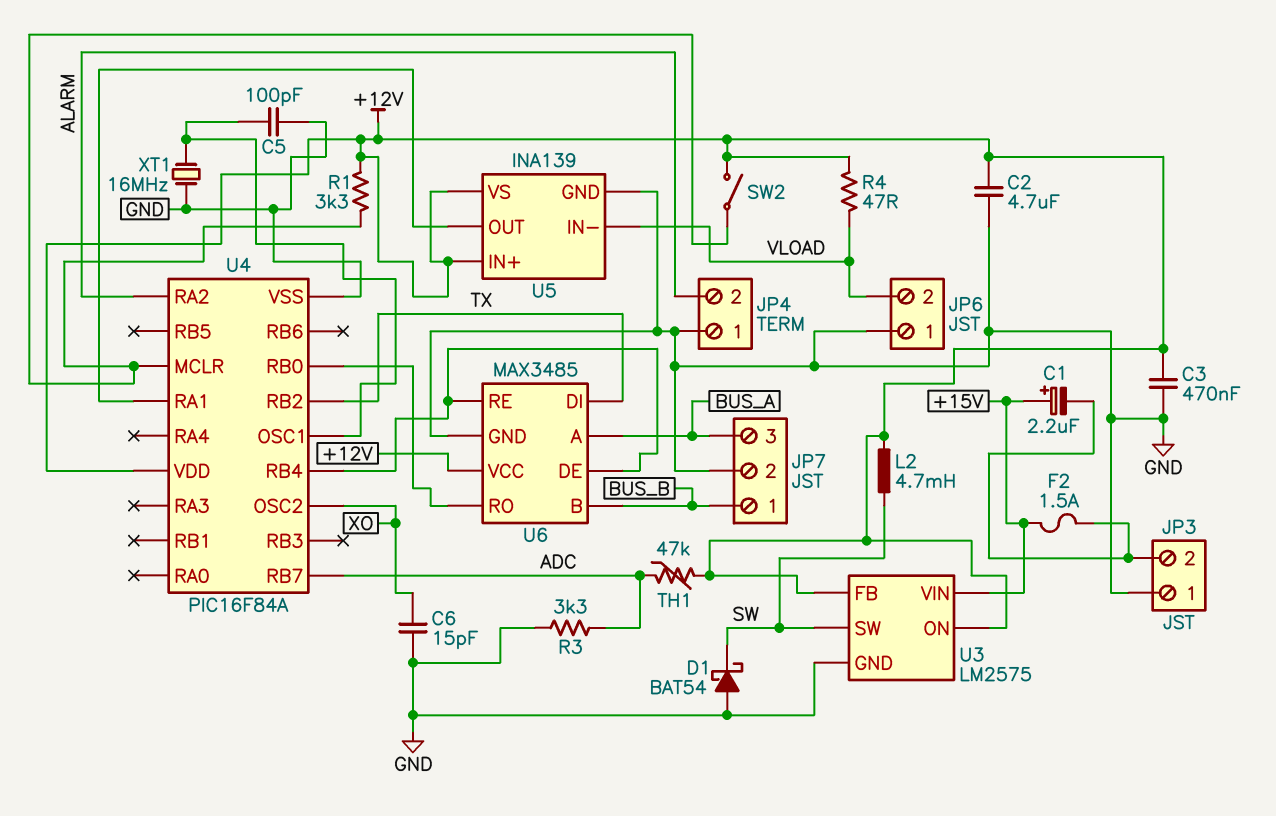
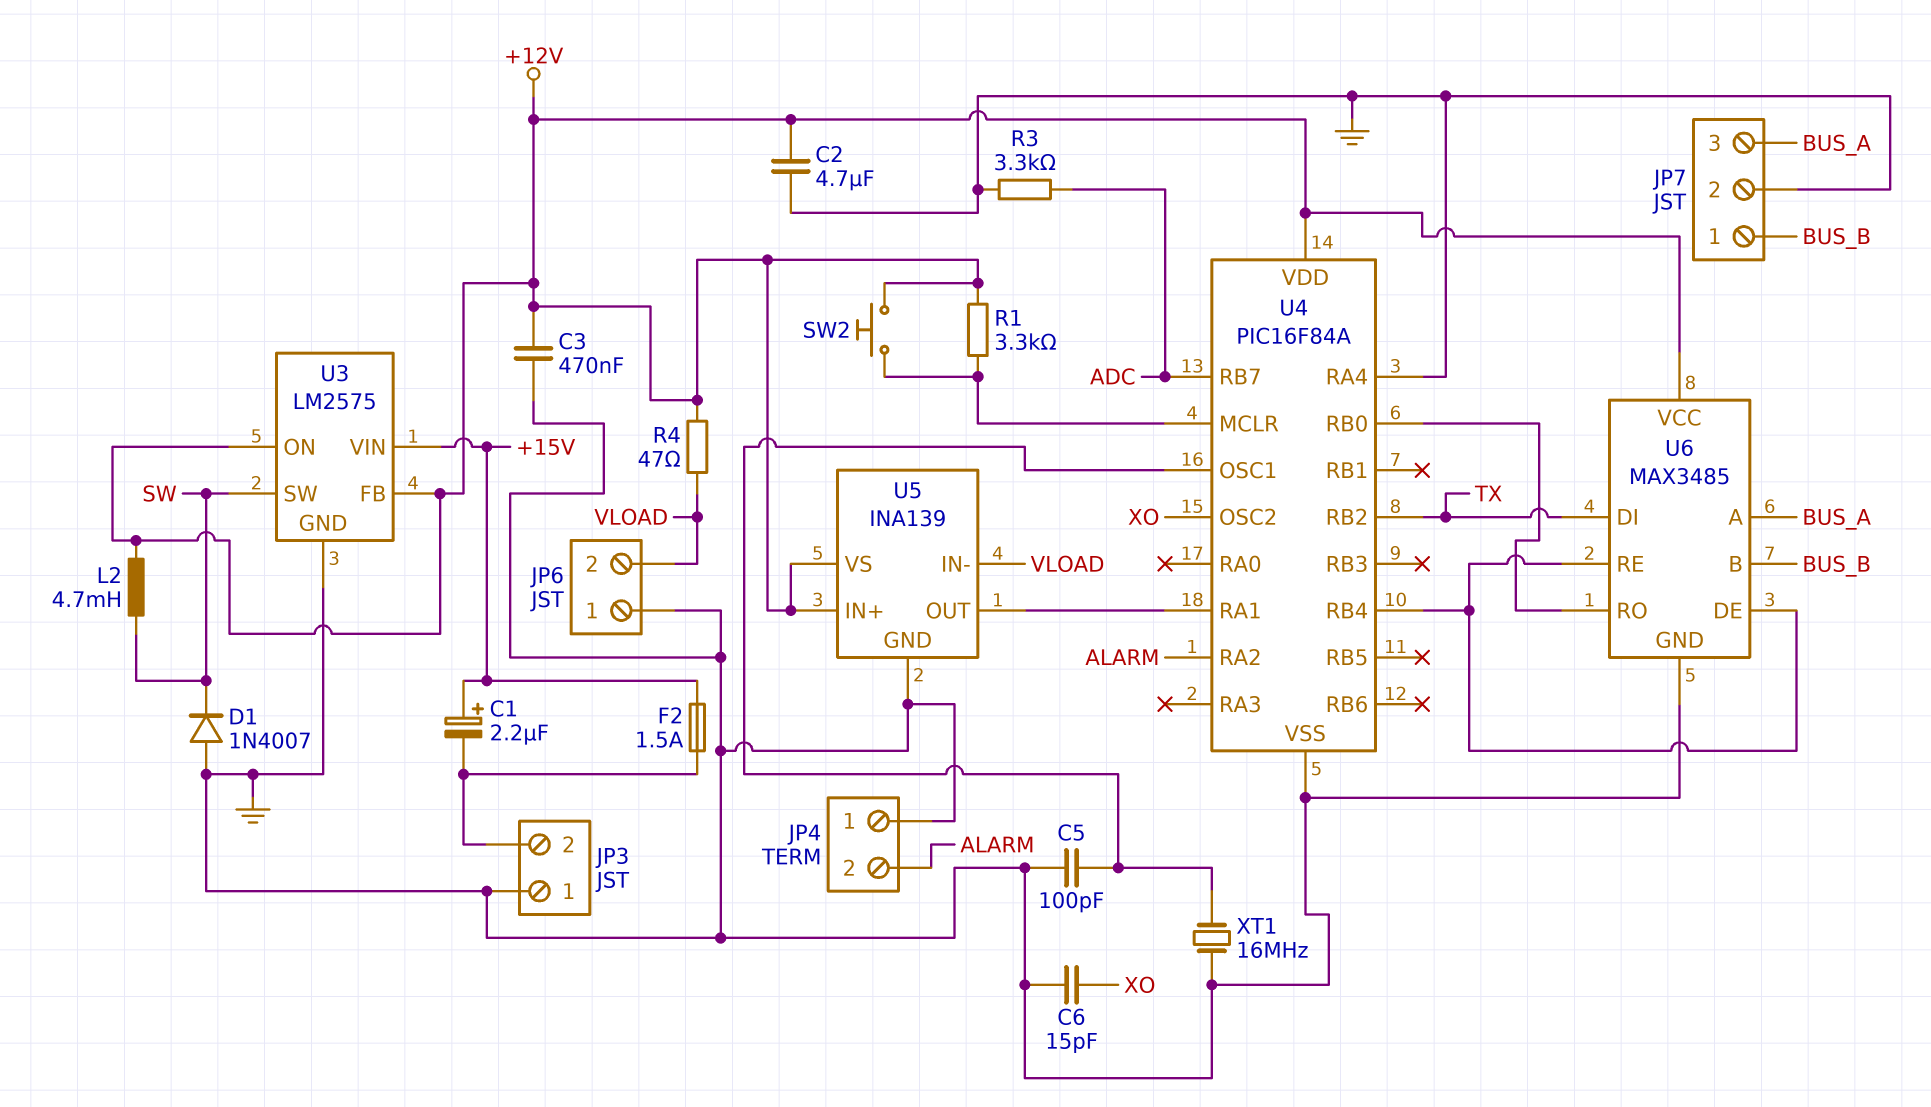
D1: schottky BAT54 (A GND, K SW) -> diode 1N4007 (A GND, K SW)
SW2: switch (+12V, U4/MCLR) -> button (+12V, U4/MCLR)
TH1: 47k (+12V, ADC) -> none
U4 pin RA4: none -> GND

